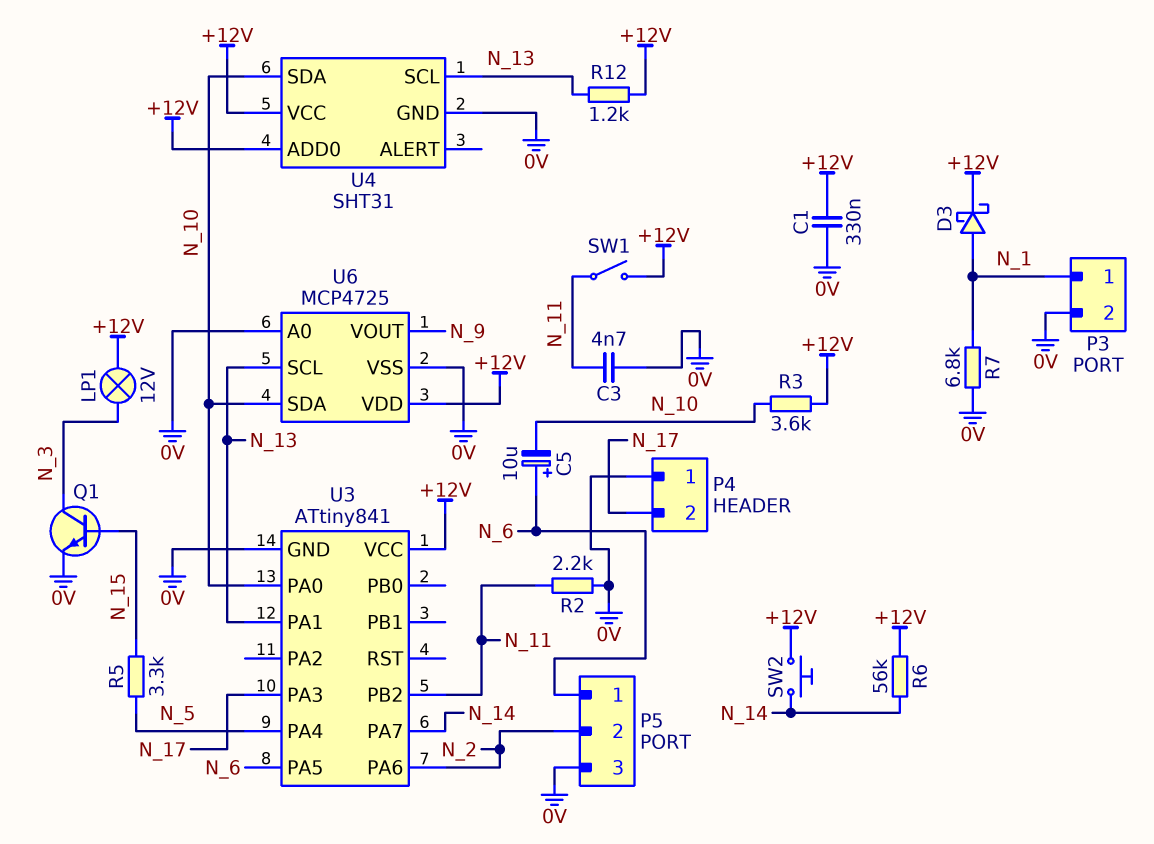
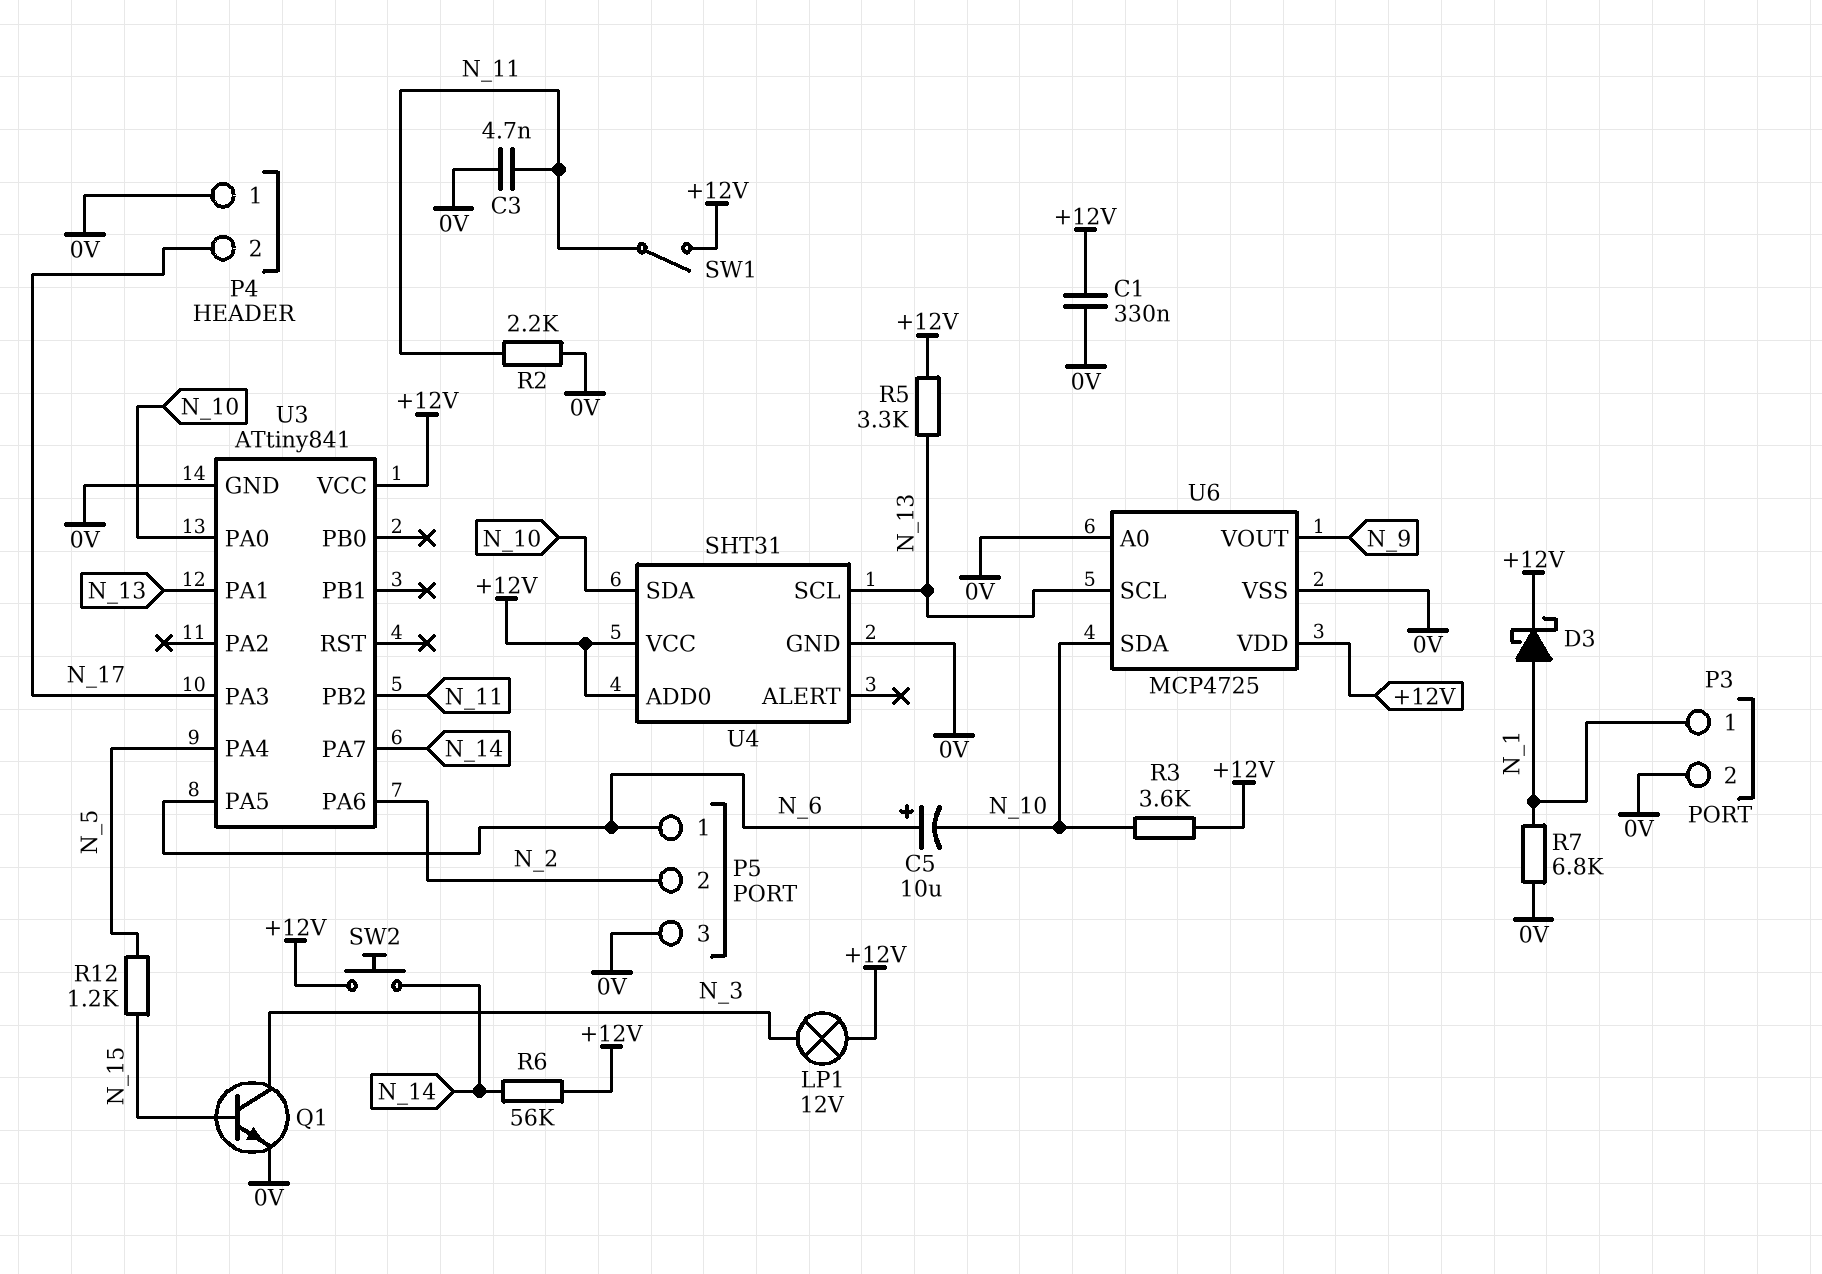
R5: 3.3k (N_5, N_15) -> 3.3k (+12V, N_13)
R12: 1.2k (+12V, N_13) -> 1.2k (N_5, N_15)

